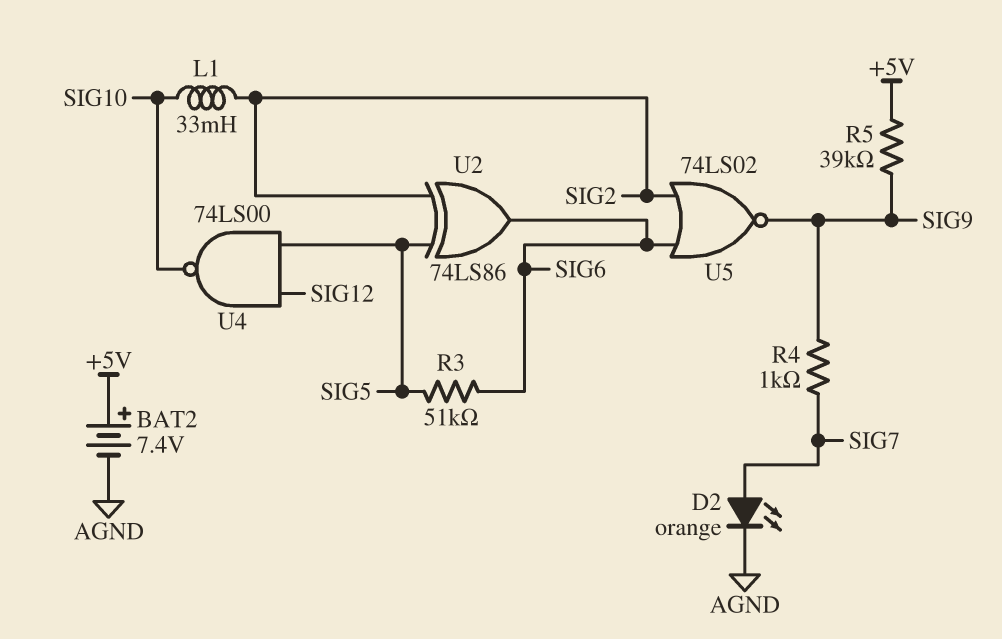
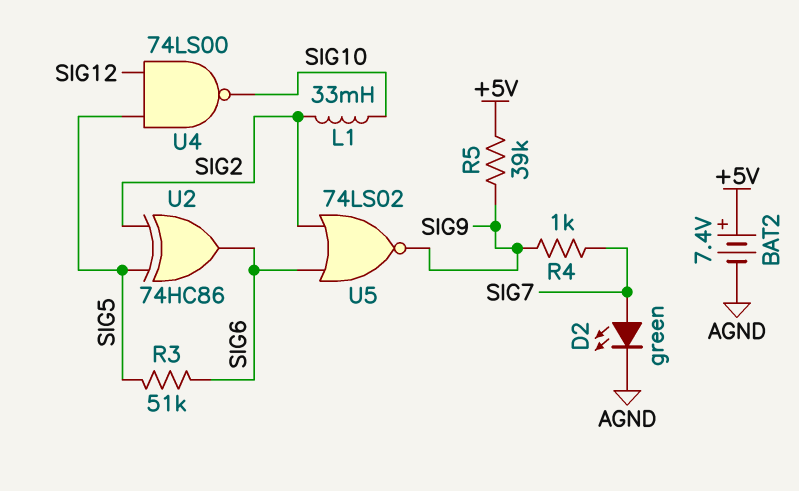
D2: LED orange (A SIG7, K AGND) -> LED green (A SIG7, K AGND)
U2: XOR 74LS86 (in SIG2, in SIG5, out SIG6) -> XOR 74HC86 (in SIG2, in SIG5, out SIG6)

